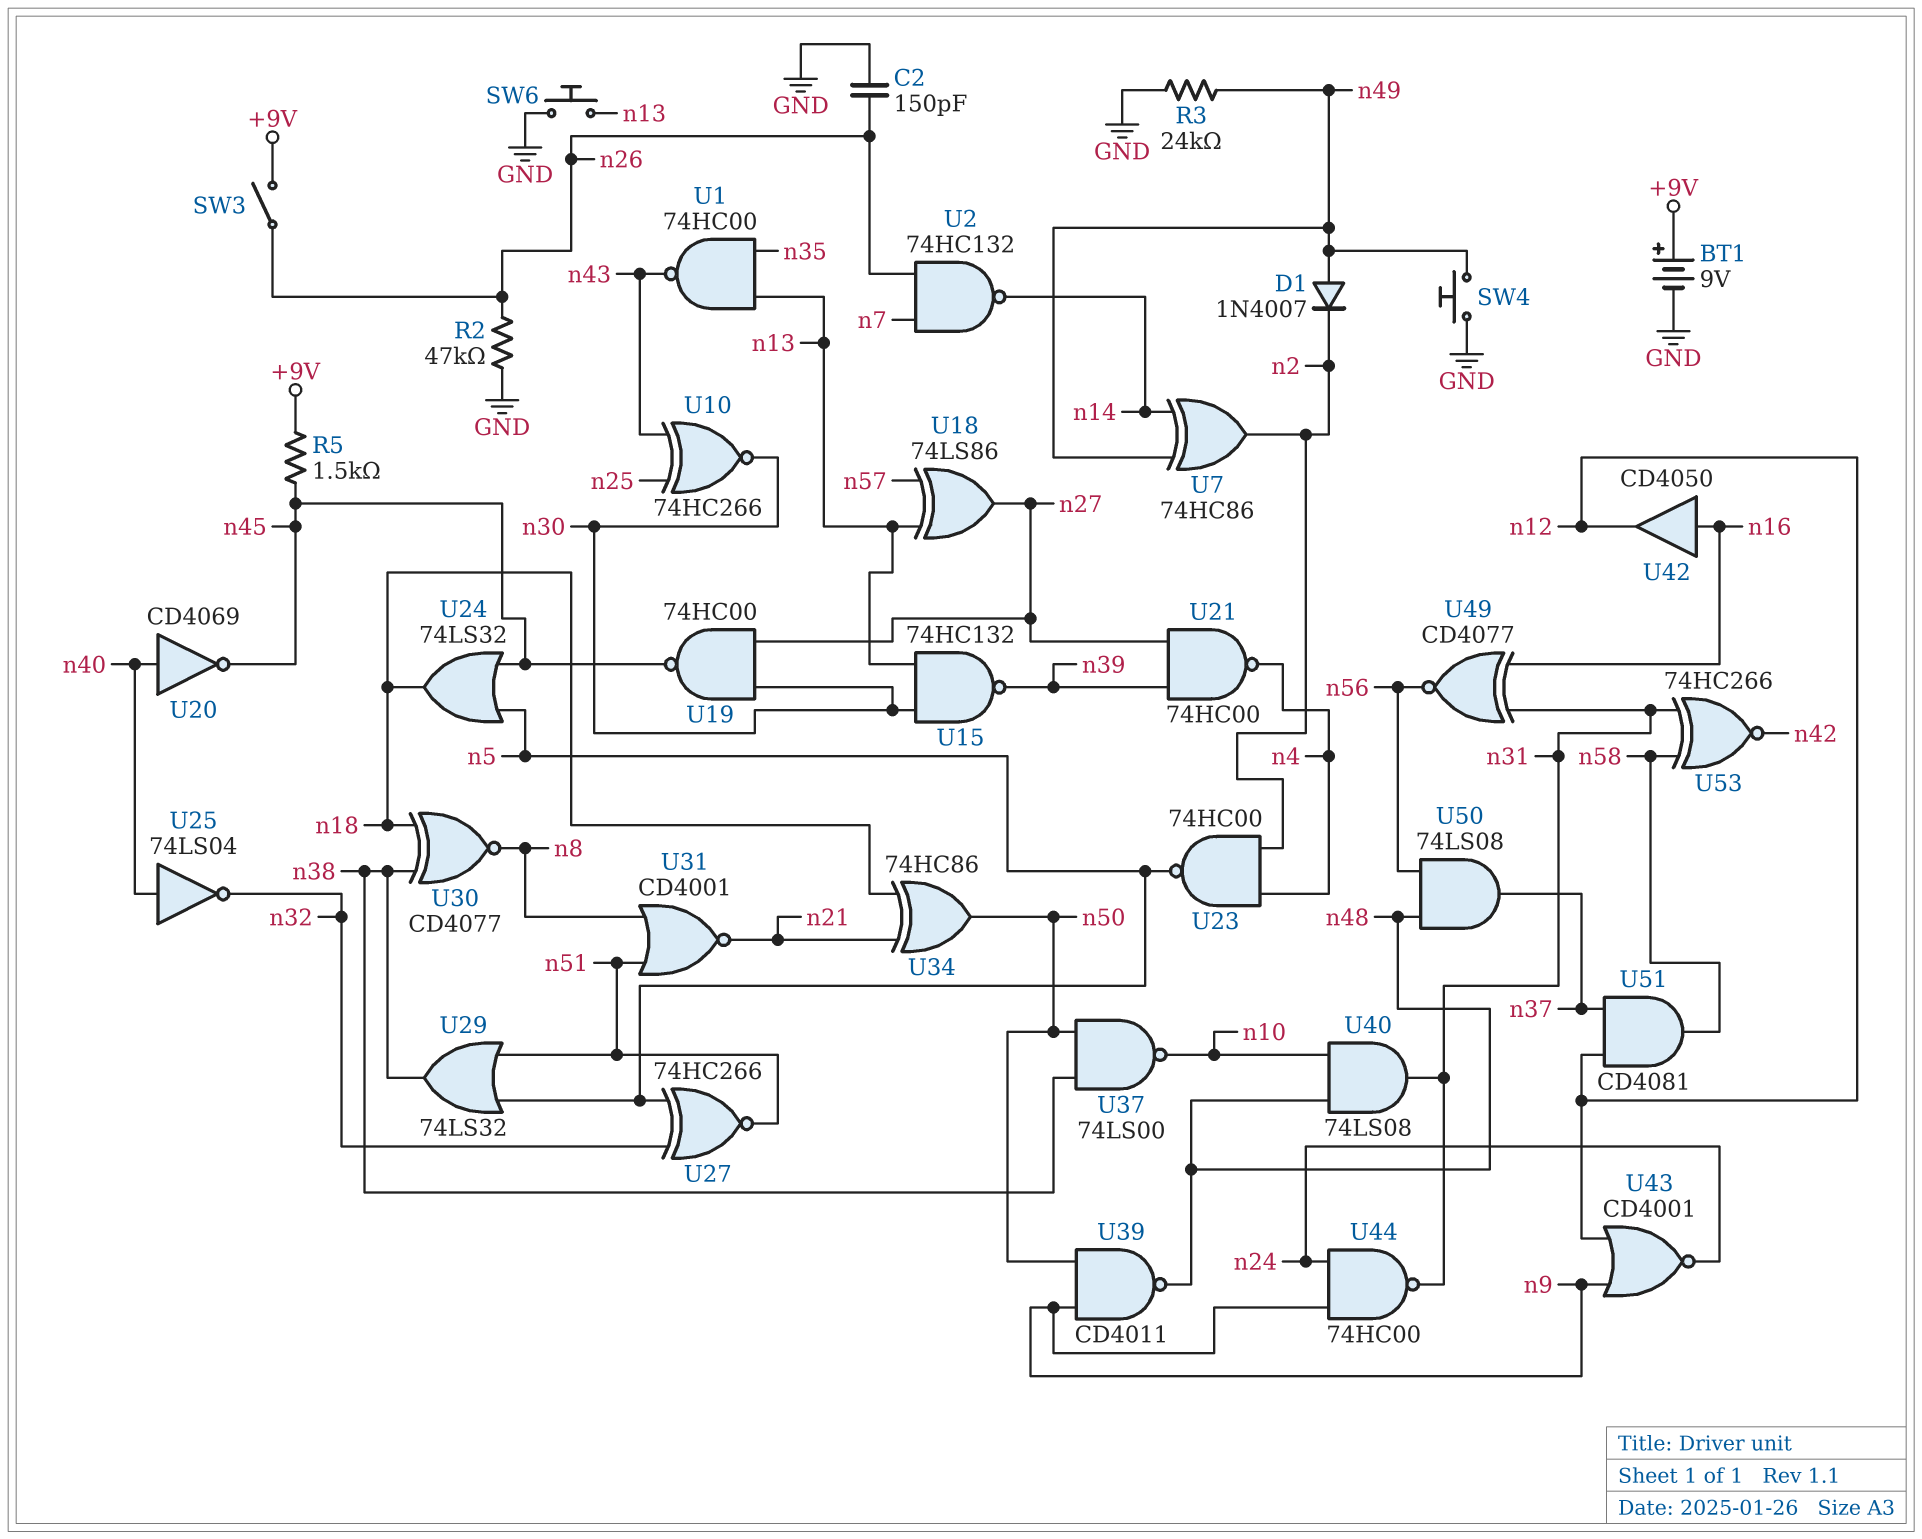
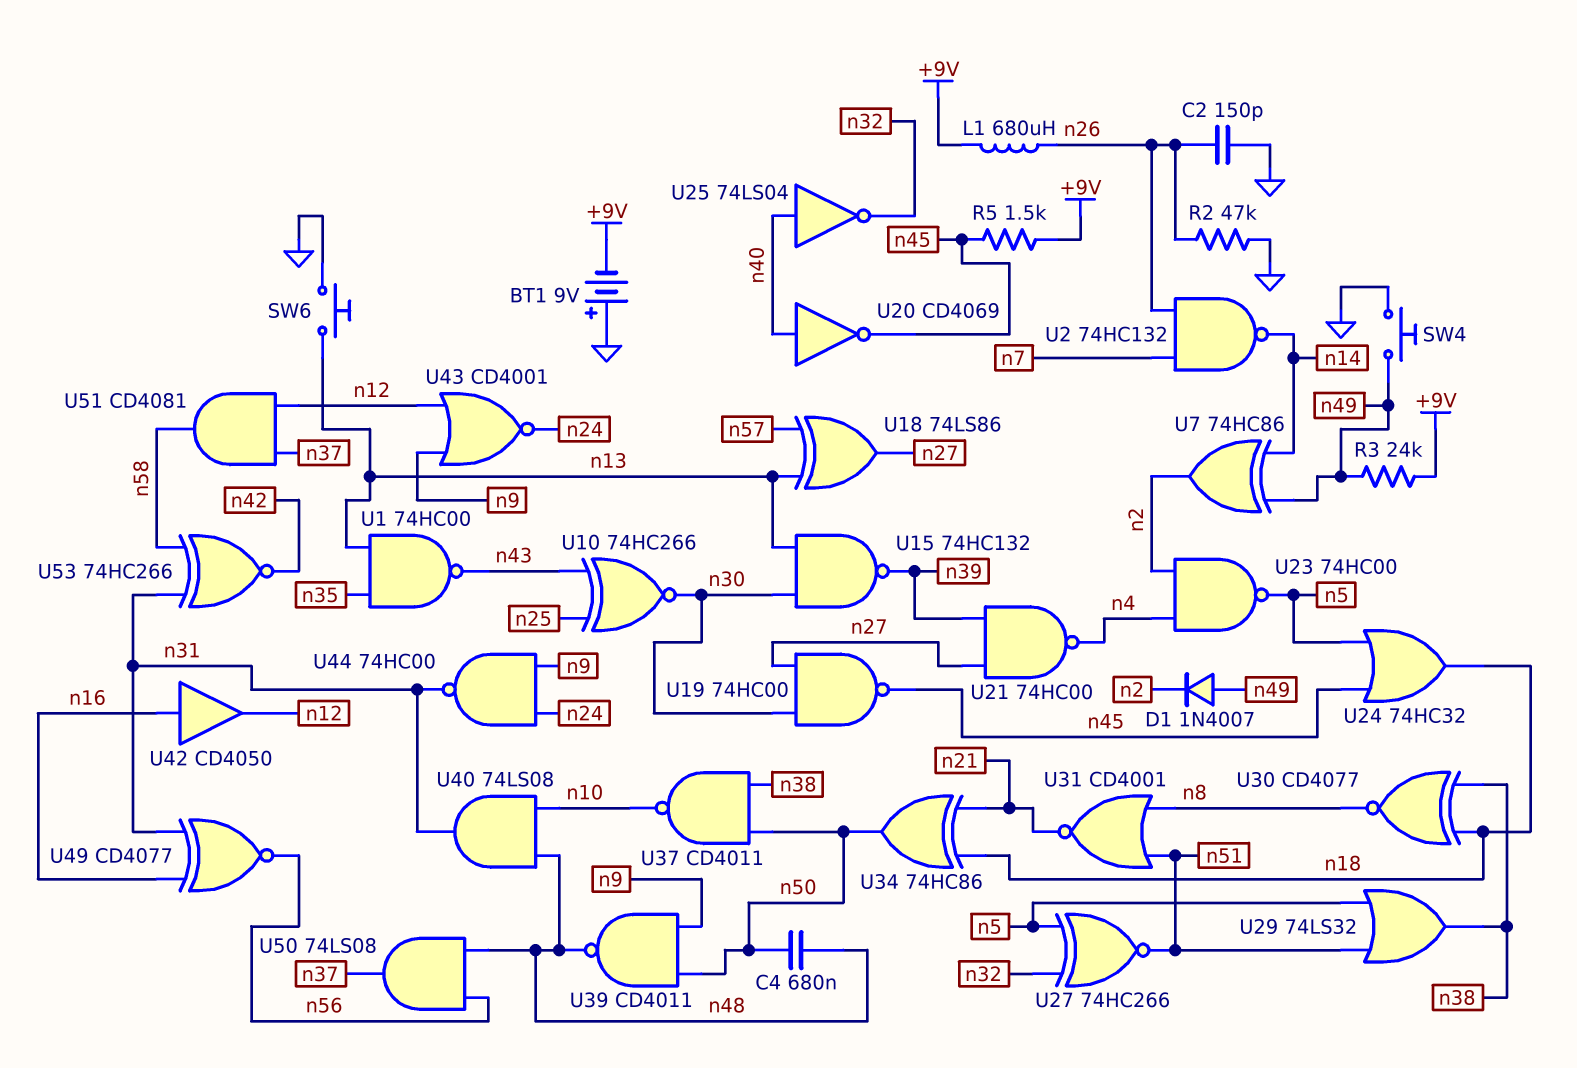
BT1: 9V (plus +9V, minus GND) -> 9V (plus GND, minus +9V)
C4: none -> 680nF (n48, n50)
L1: none -> 680uH (+9V, n26)
R3: 24k (GND, n49) -> 24k (+9V, n49)
SW3: switch (+9V, n26) -> none
U24: OR 74LS32 (in n5, in n45, out n18) -> OR 74HC32 (in n5, in n45, out n18)
U37: NAND 74LS00 (in n38, in n50, out n10) -> NAND CD4011 (in n38, in n50, out n10)

